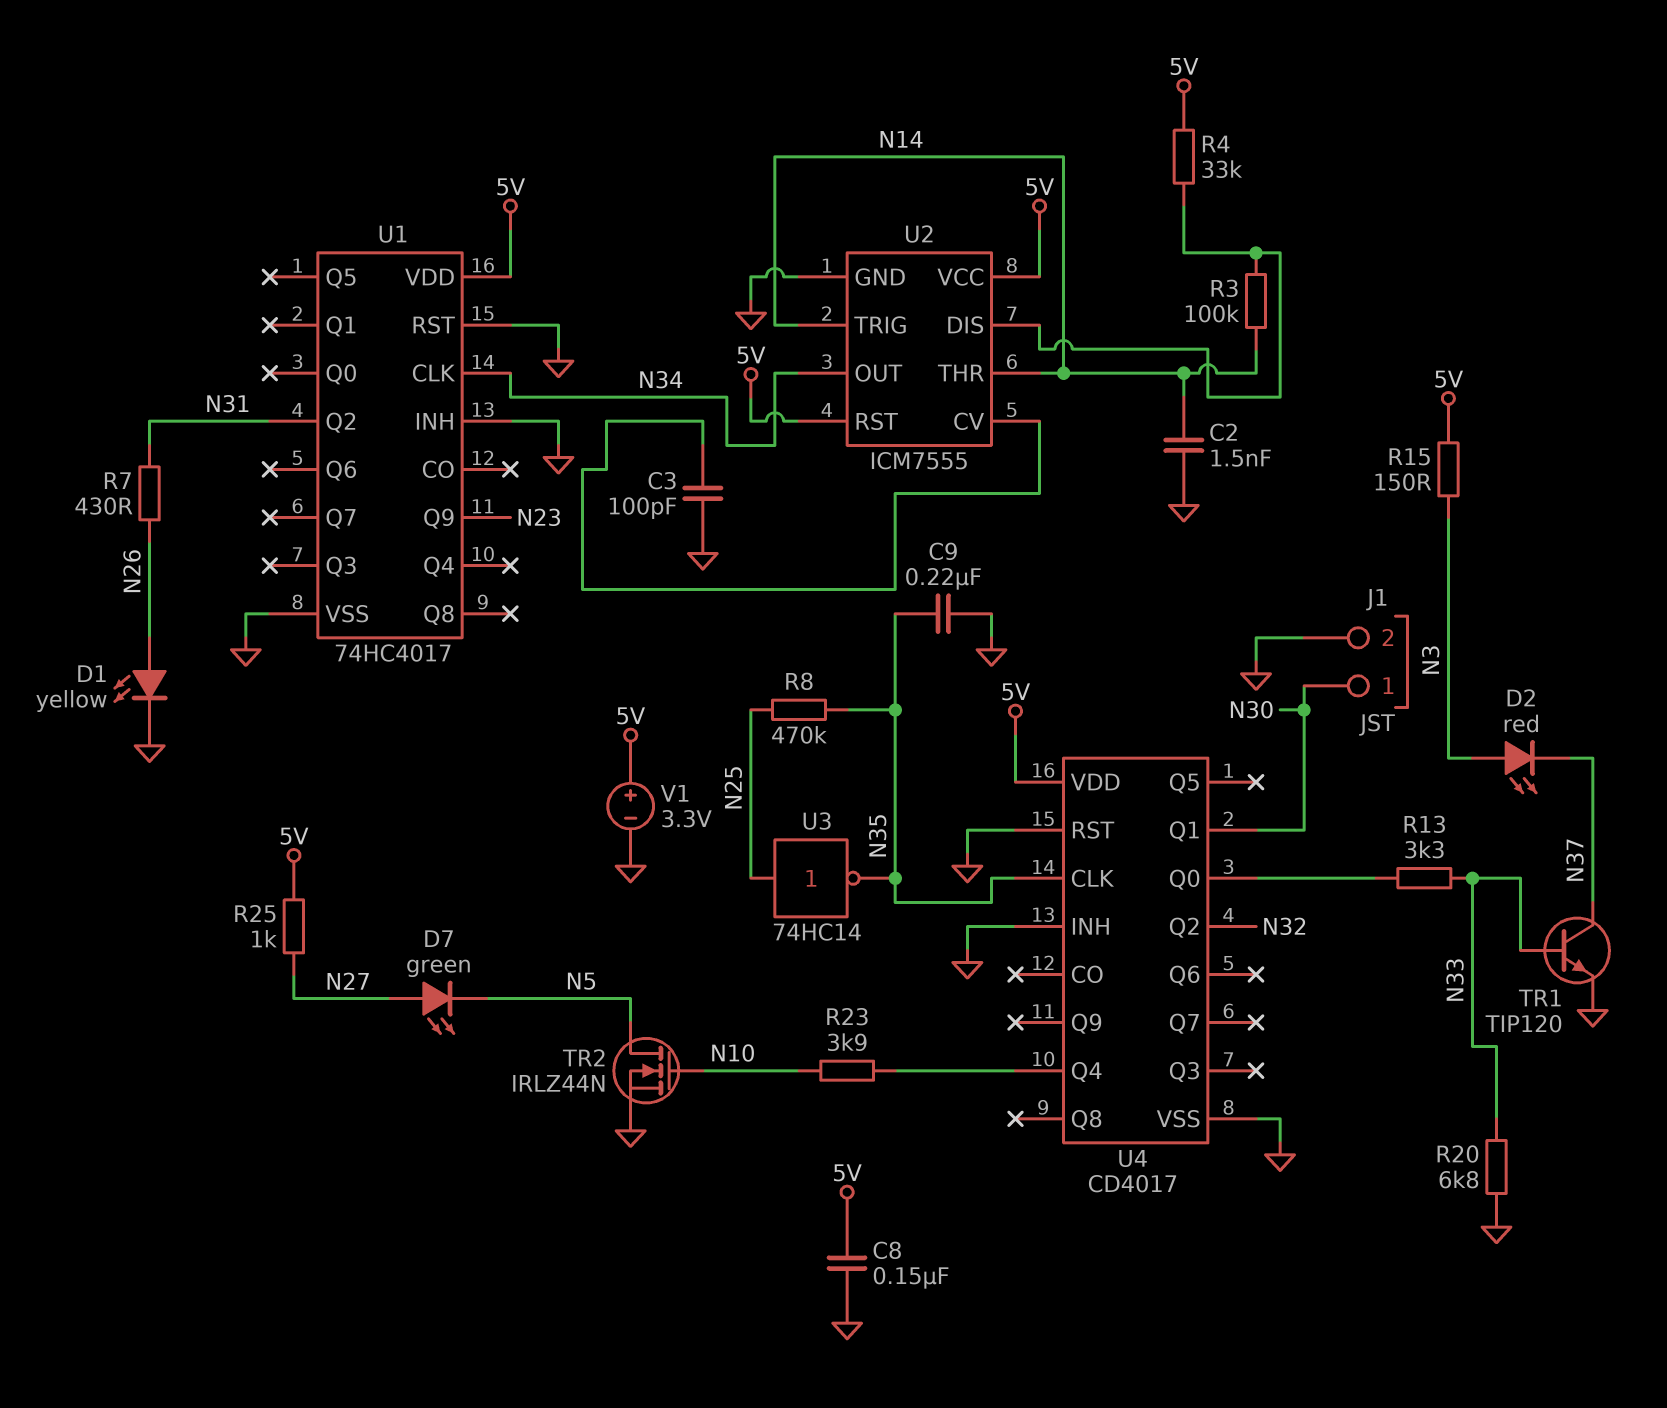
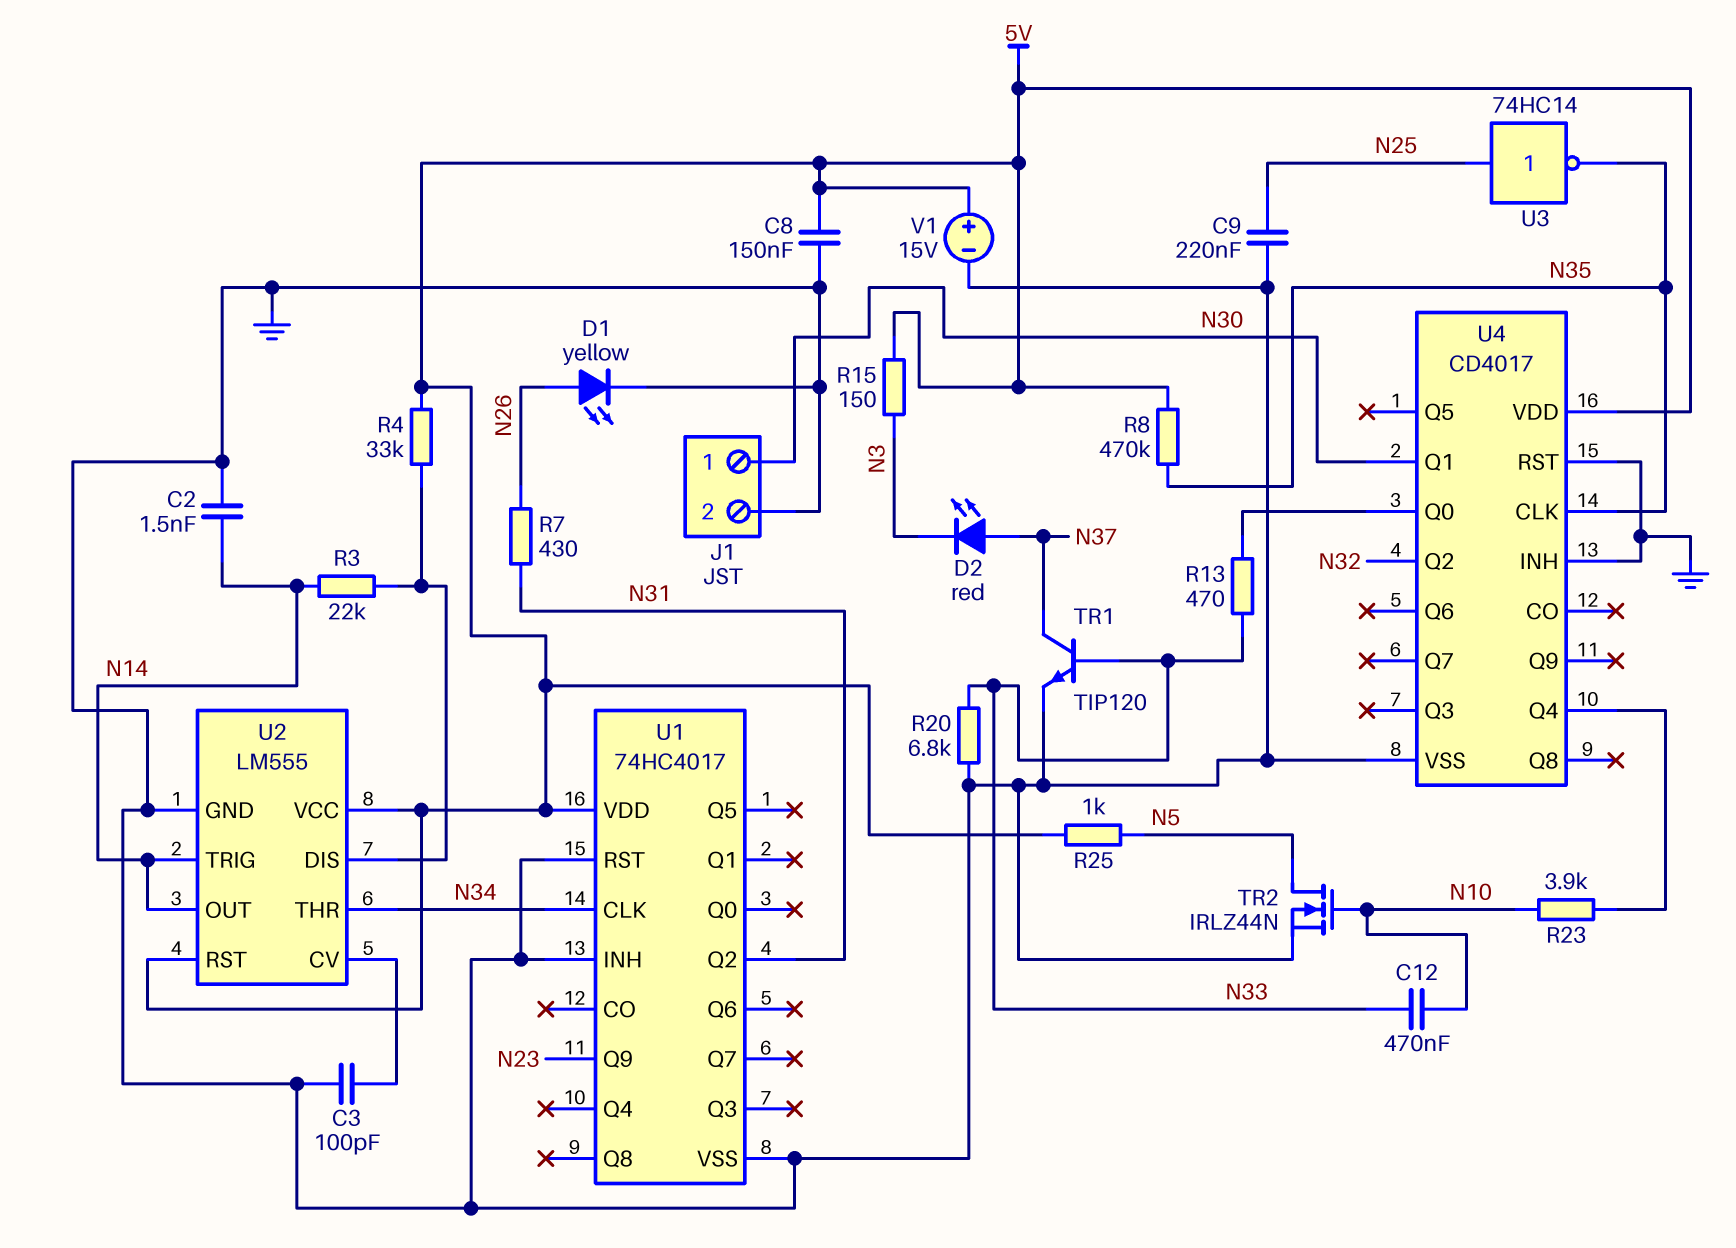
C9: 220nF (GND, N35) -> 220nF (GND, N25)
C12: none -> 470nF (N10, N33)
D2: LED red (A N3, K N37) -> LED red (A N37, K N3)
D7: LED green (A N27, K N5) -> none
R3: 100k (N14, U2/DIS) -> 22k (N14, U2/DIS)
R8: 470k (N25, N35) -> 470k (5V, N35)
R13: 3.3k (N33, U4/Q0) -> 470 (N33, U4/Q0)
R25: 1k (5V, N27) -> 1k (5V, N5)
U2: ICM7555 -> LM555
U2 pin OUT: N34 -> N14
U2 pin THR: N14 -> N34
V1: 3.3V (plus 5V, minus GND) -> 15V (plus 5V, minus GND)

